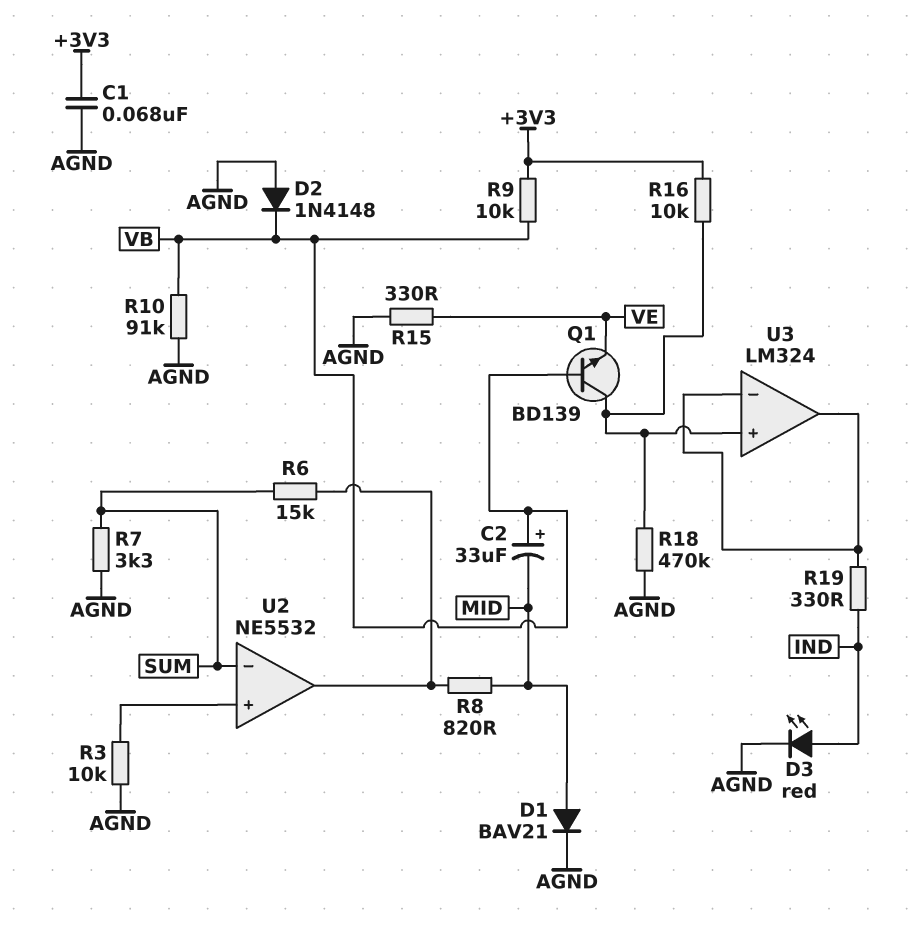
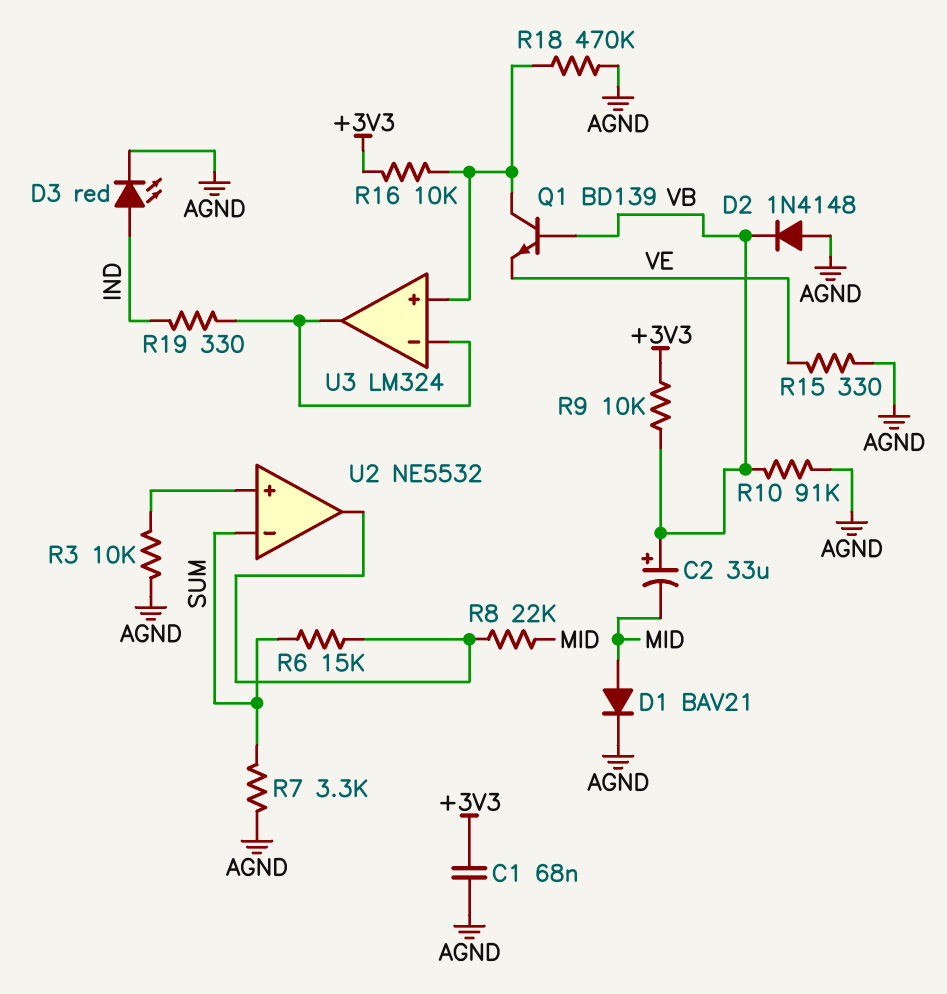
R8: 820 (MID, U2/out) -> 22k (MID, U2/out)

